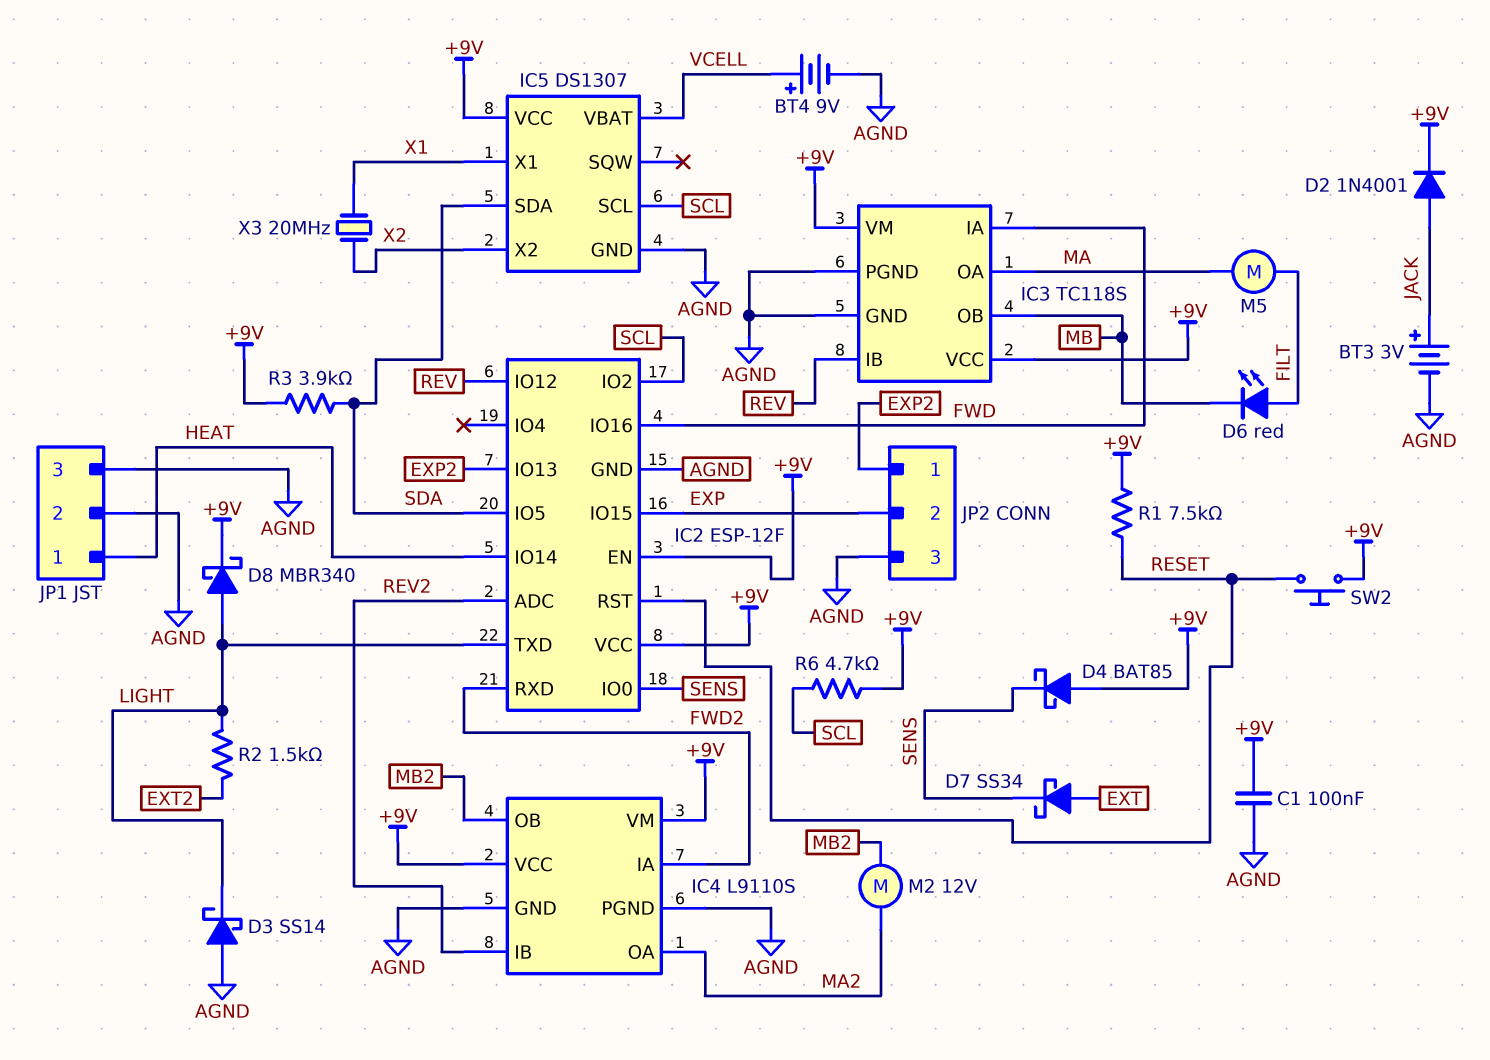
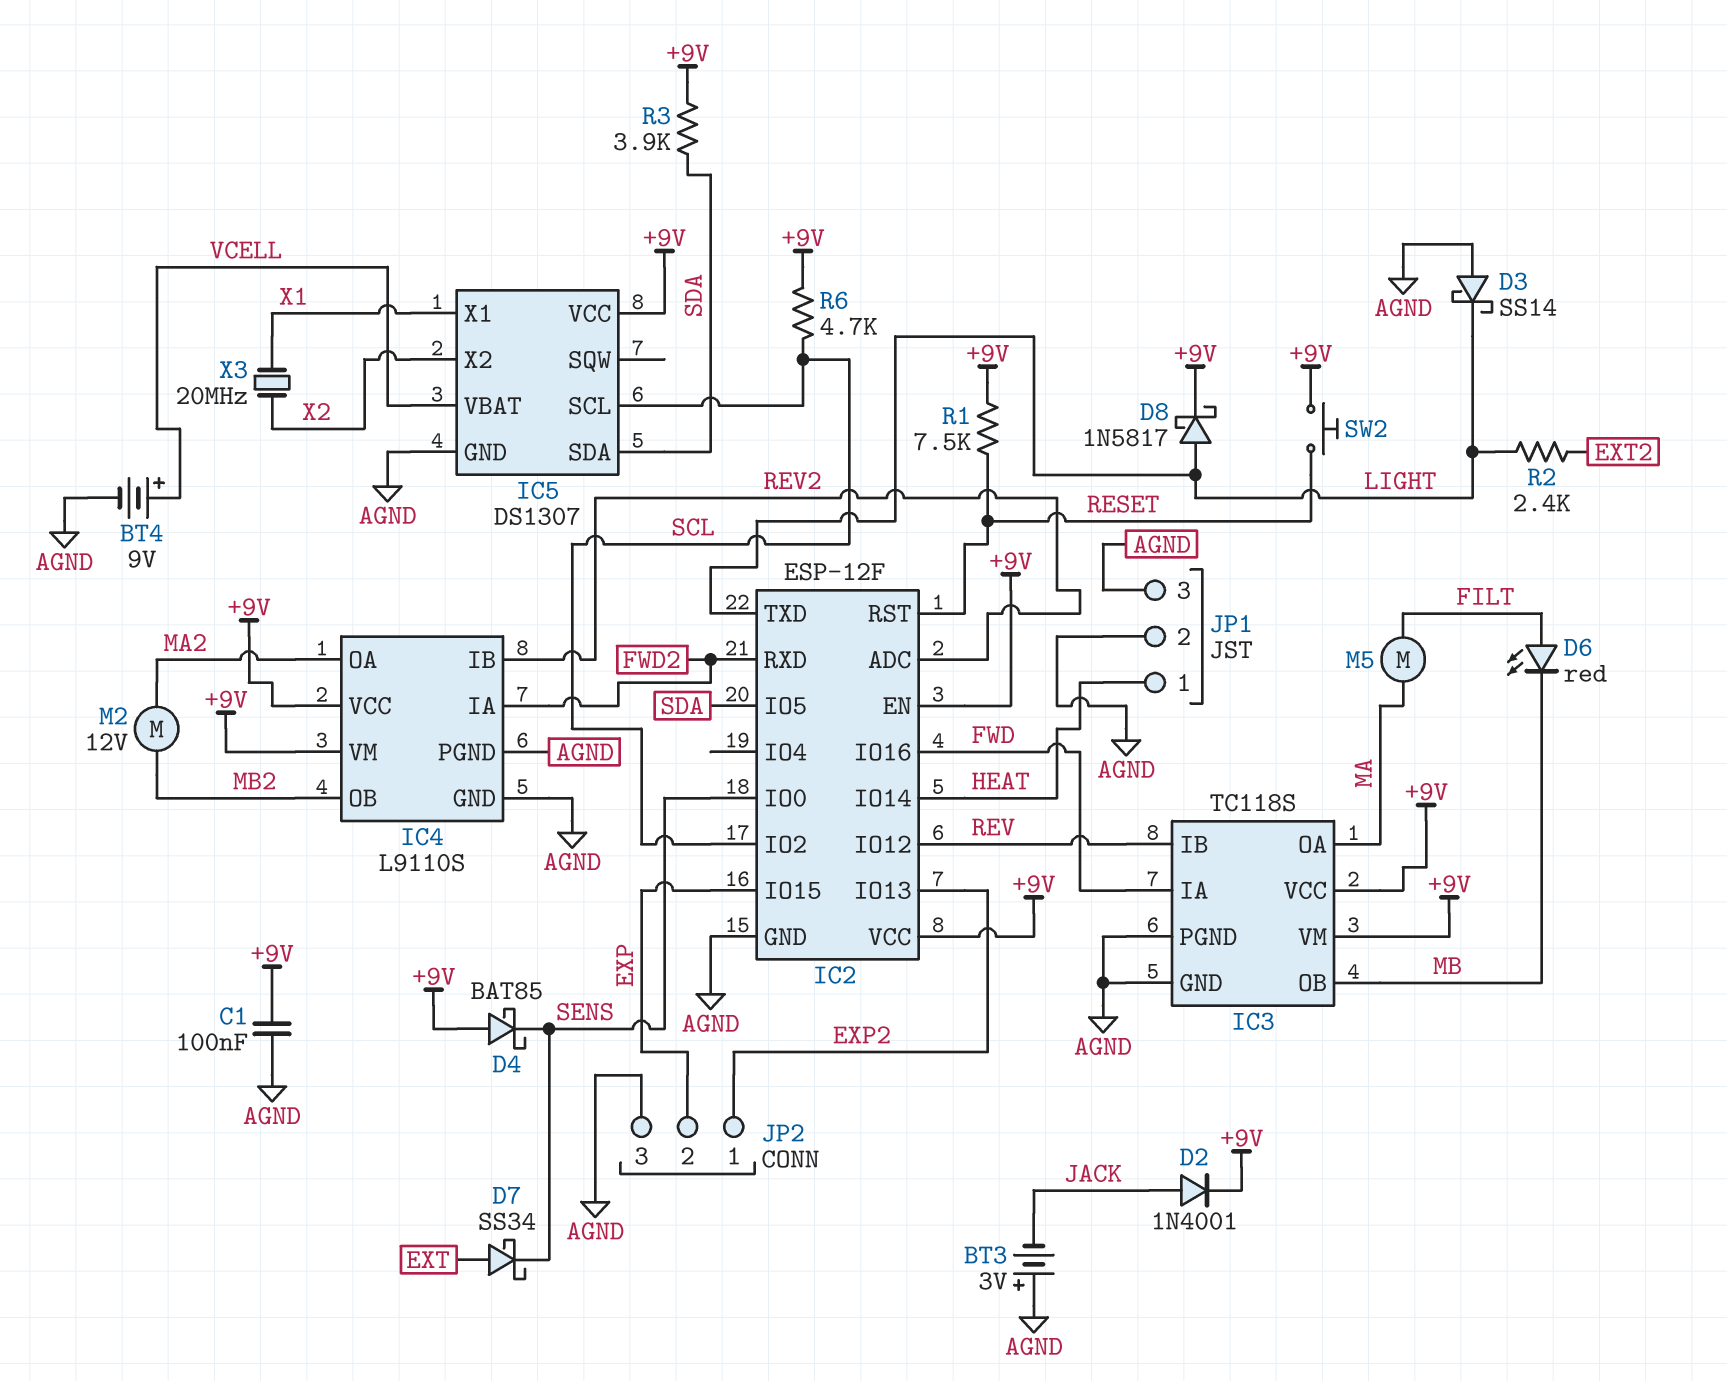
BT3: 3V (plus JACK, minus AGND) -> 3V (plus AGND, minus JACK)
D8: schottky MBR340 (A LIGHT, K +9V) -> schottky 1N5817 (A LIGHT, K +9V)
R2: 1.5k (EXT2, LIGHT) -> 2.4k (EXT2, LIGHT)

